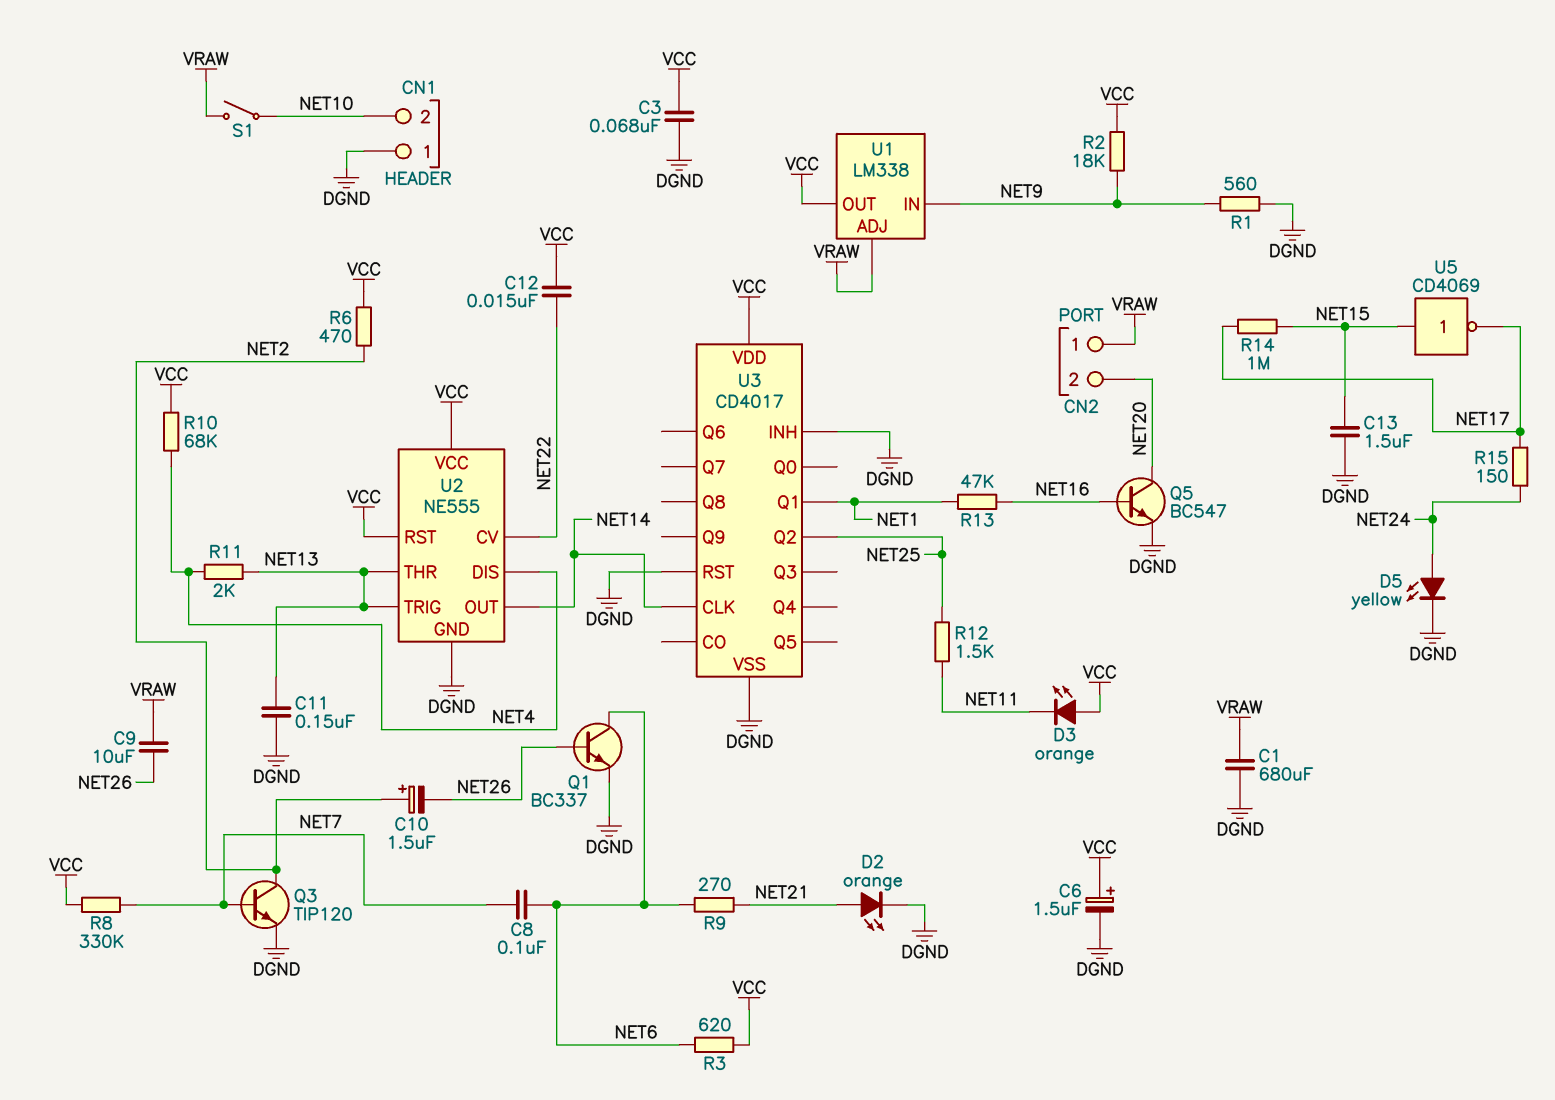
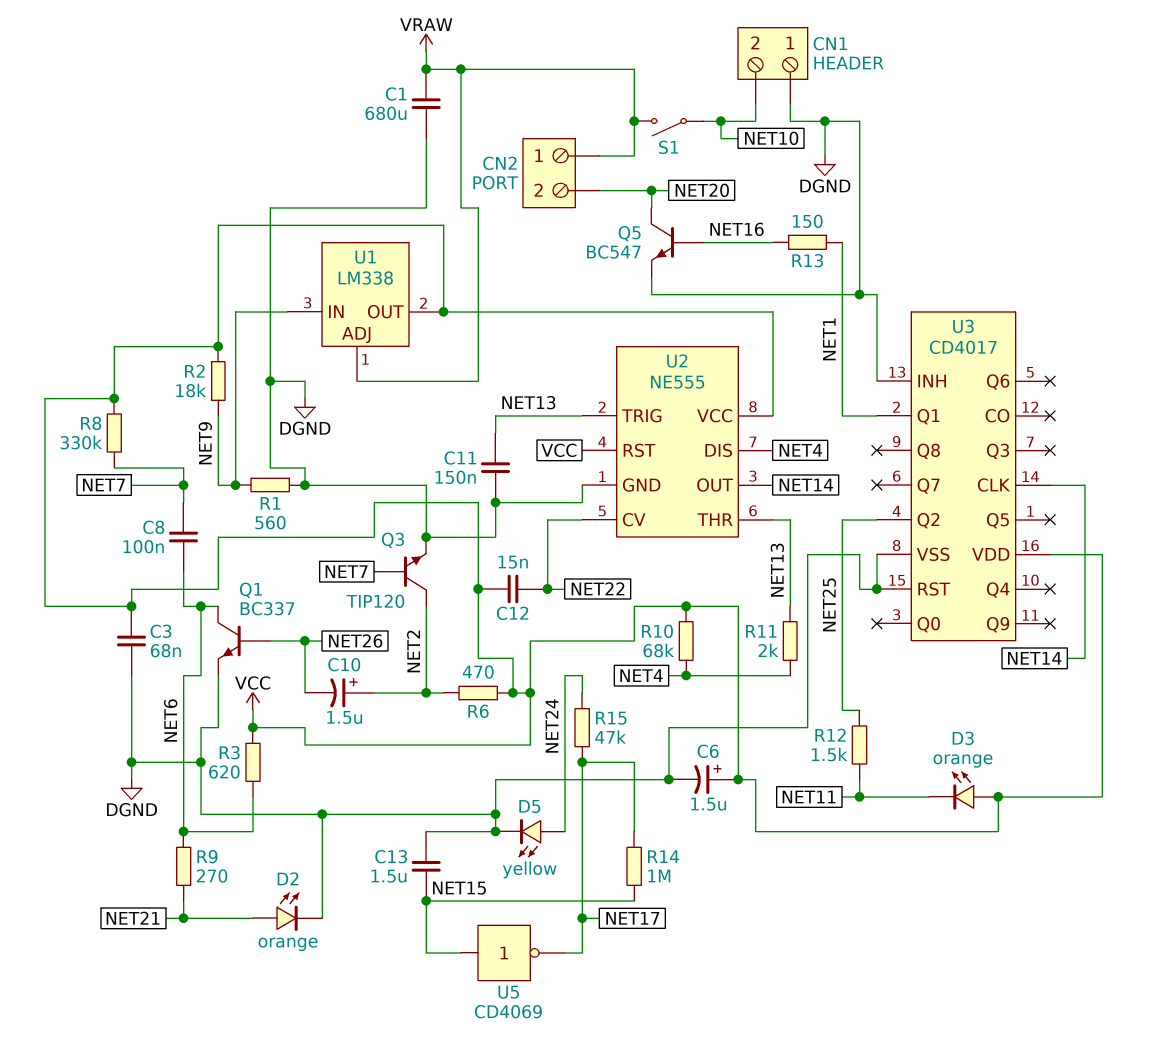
C9: 10uF (NET26, VRAW) -> none
R13: 47k (NET1, NET16) -> 150 (NET1, NET16)
R15: 150 (NET17, NET24) -> 47k (NET17, NET24)

